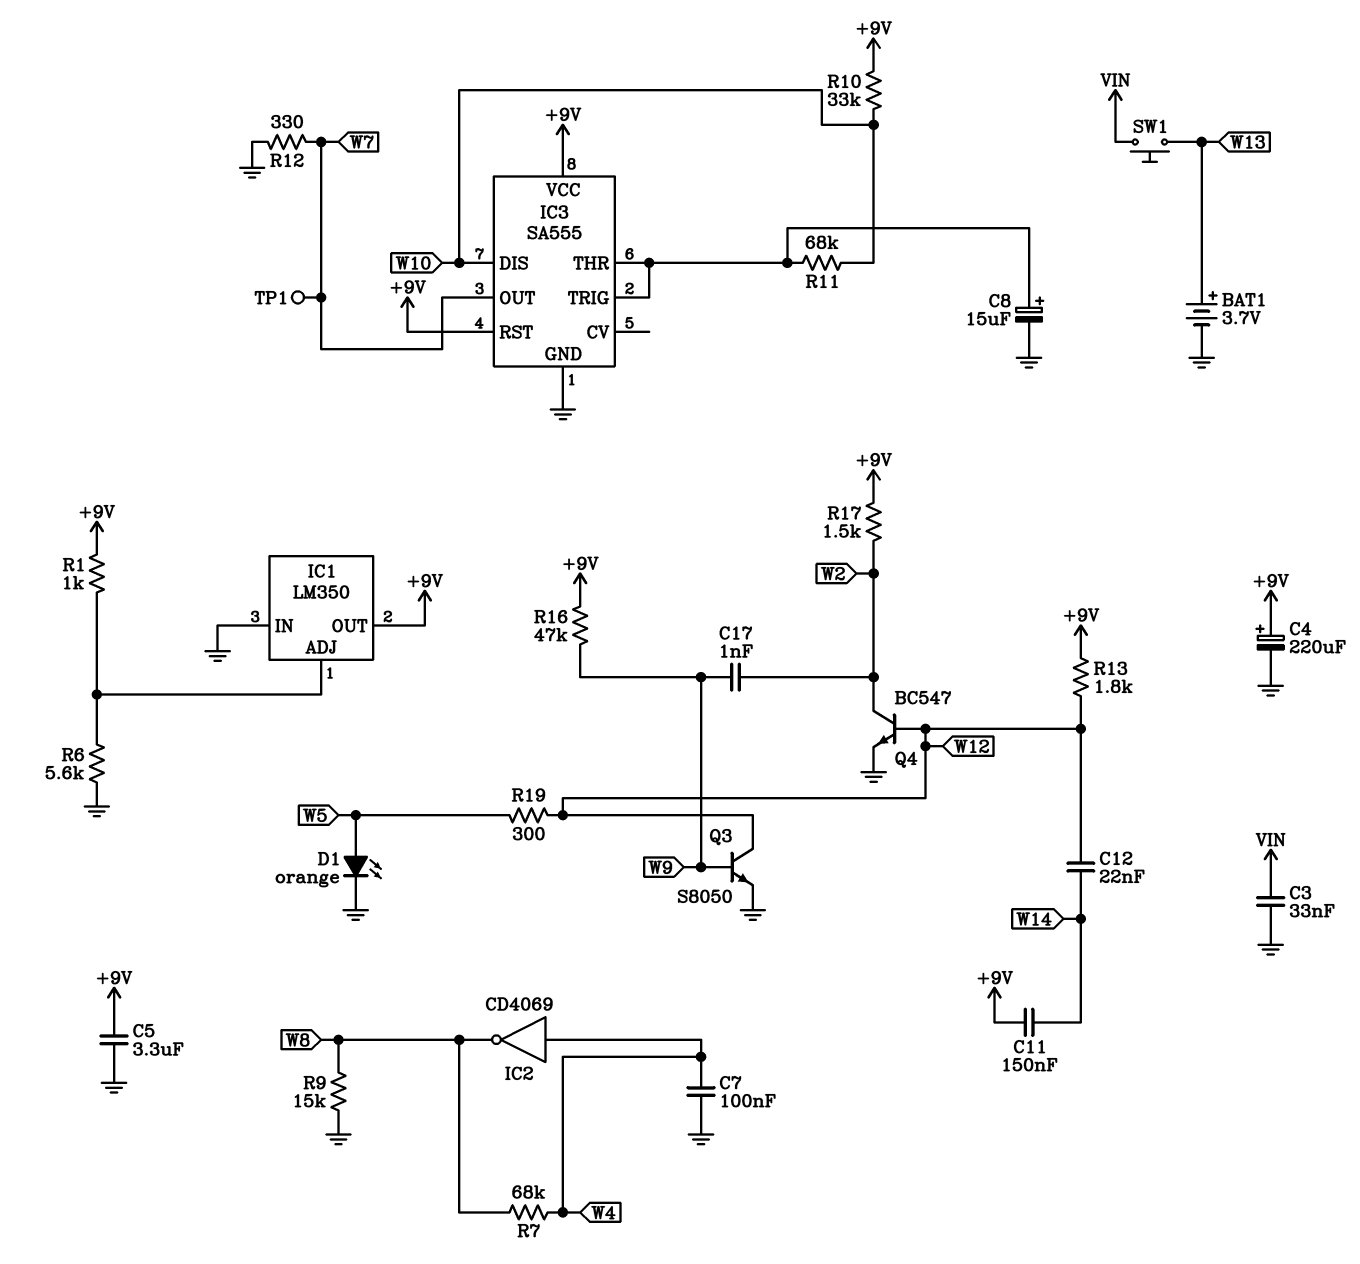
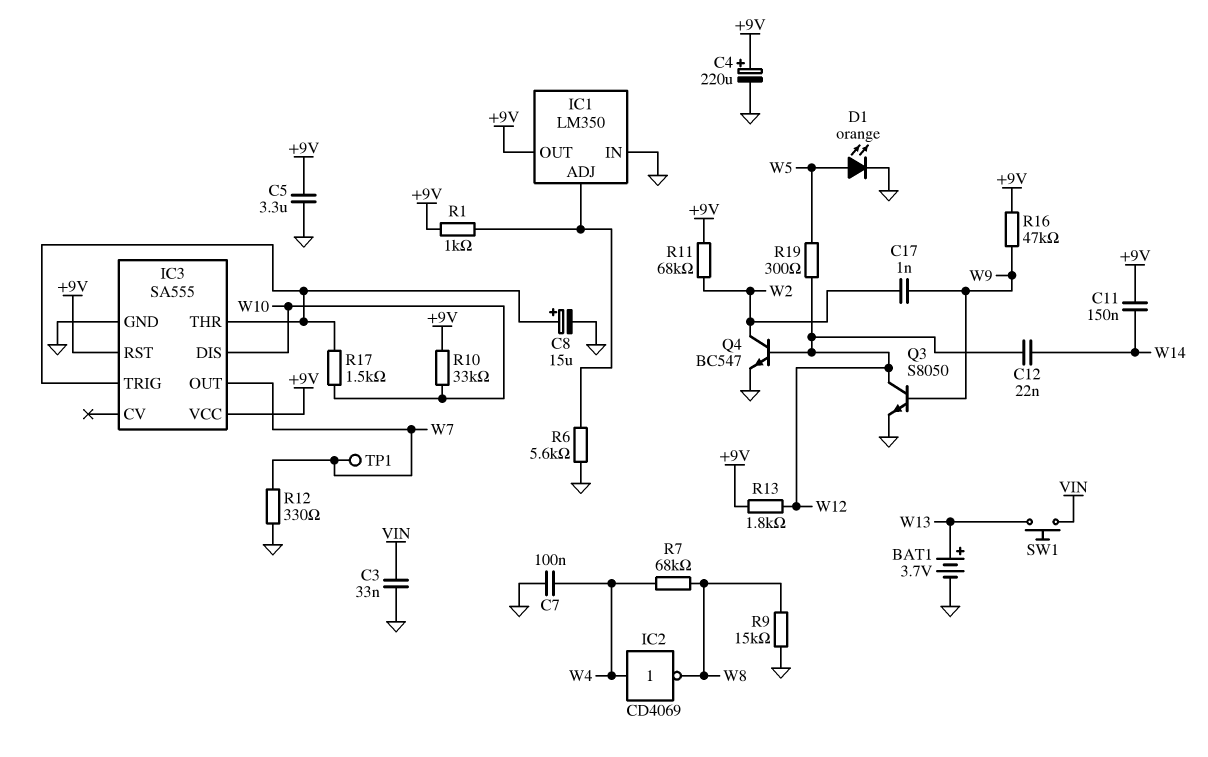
R11: 68k (IC3/THR, W10) -> 68k (+9V, W2)
R17: 1.5k (+9V, W2) -> 1.5k (IC3/THR, W10)

